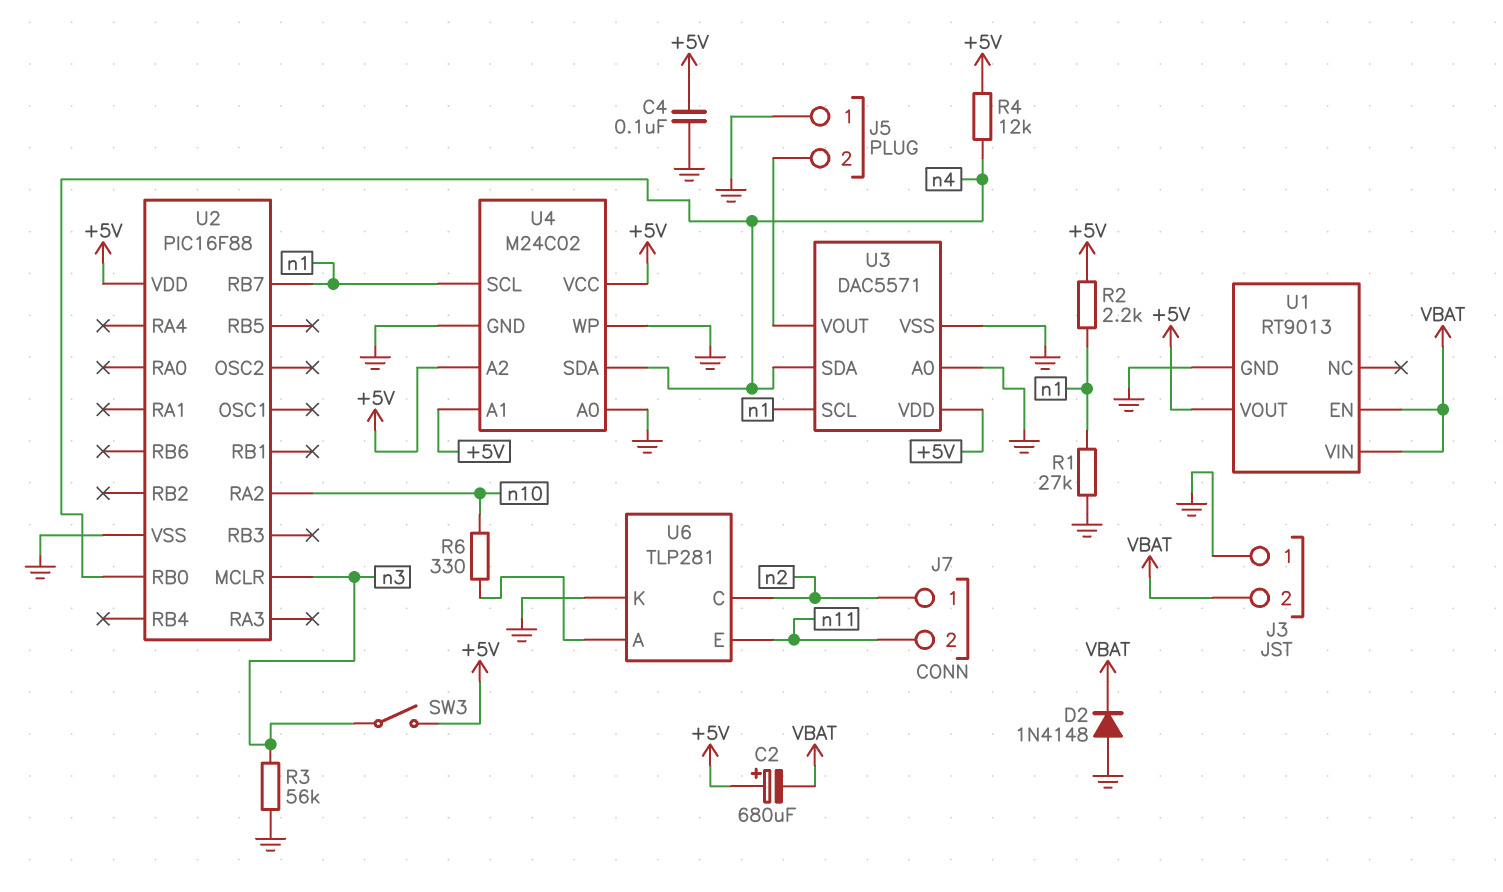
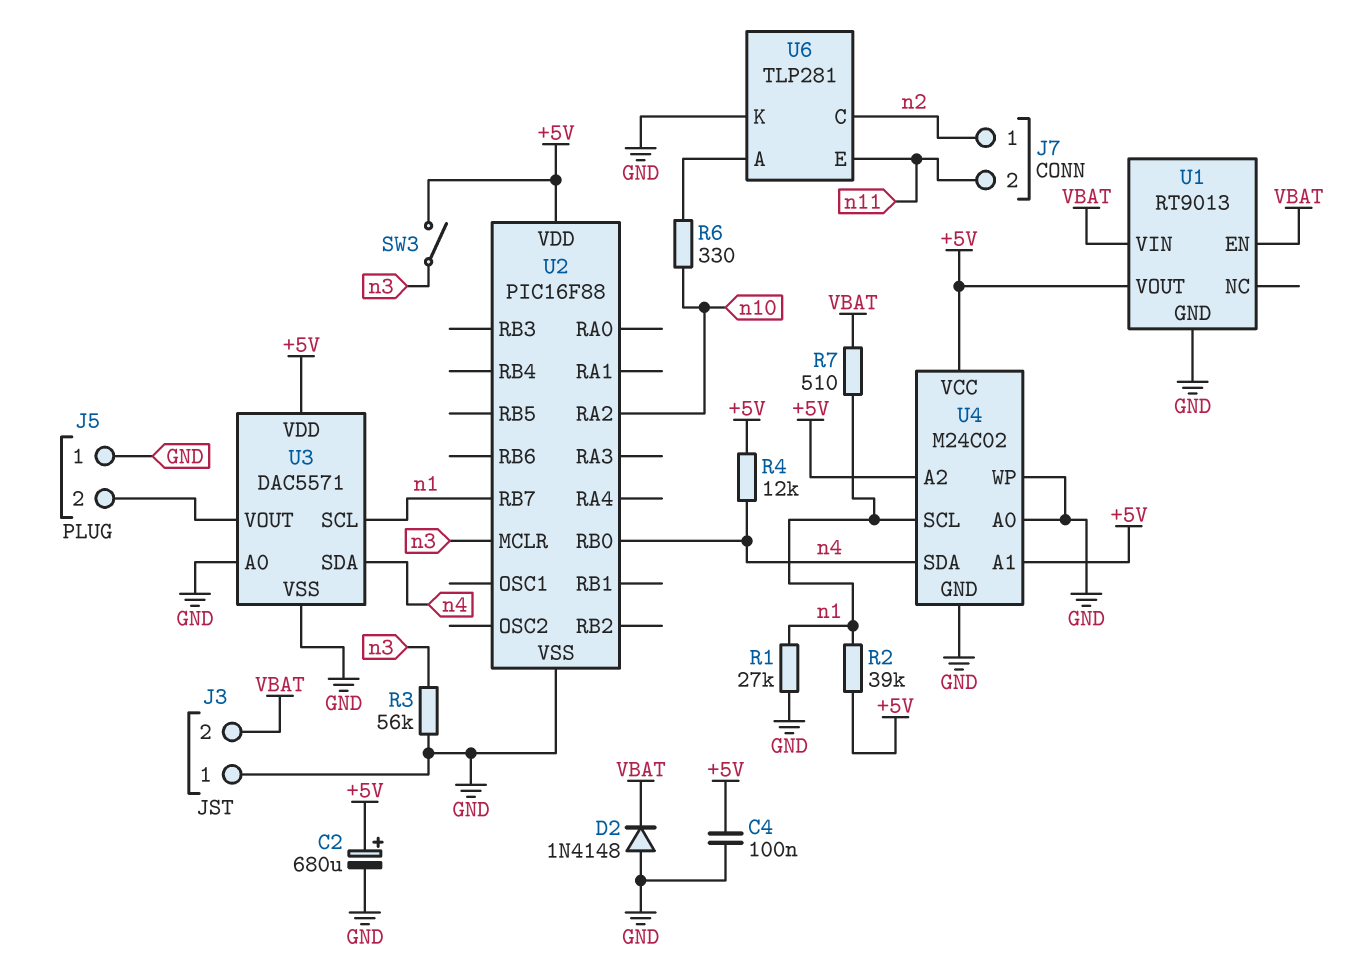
C2: 680uF (plus +5V, minus VBAT) -> 680uF (plus +5V, minus GND)
R2: 2.2k (+5V, n1) -> 39k (+5V, n1)
R7: none -> 510 (VBAT, n1)

